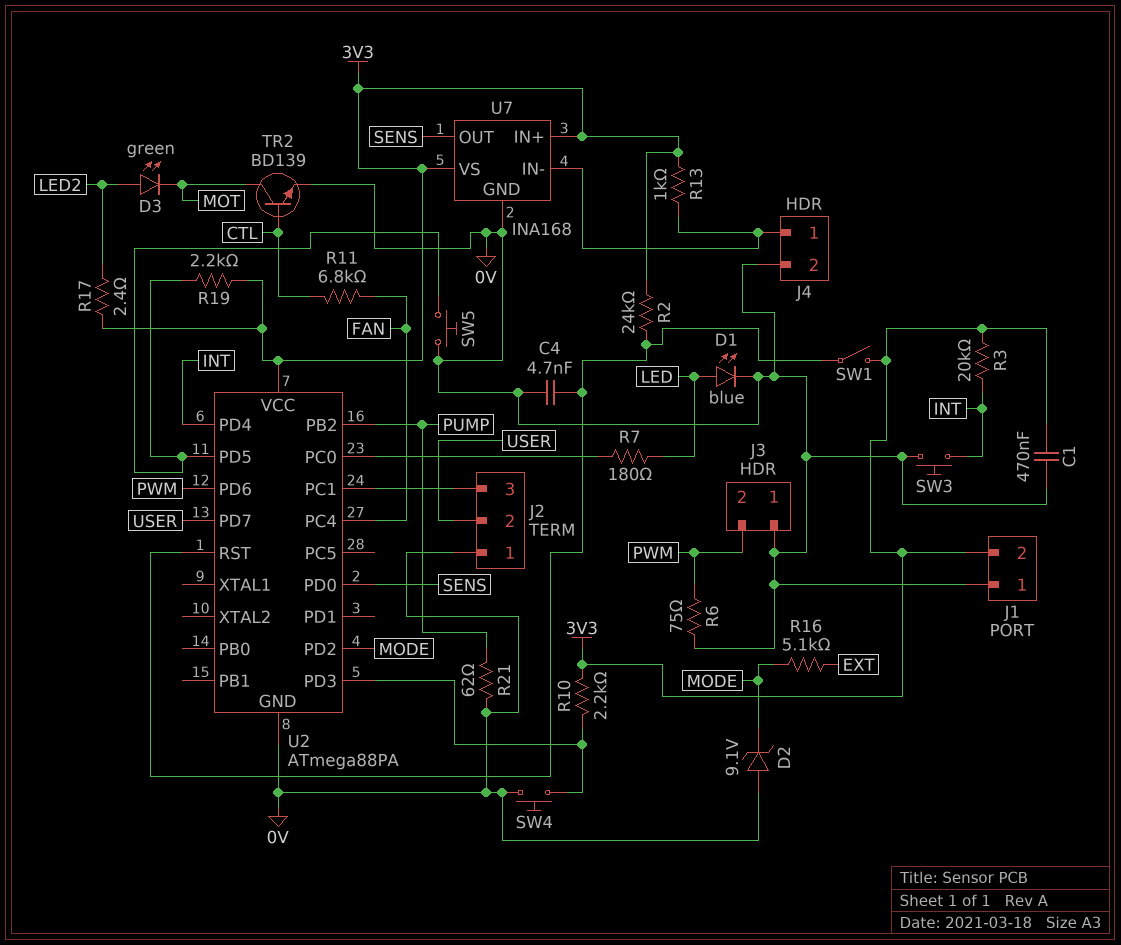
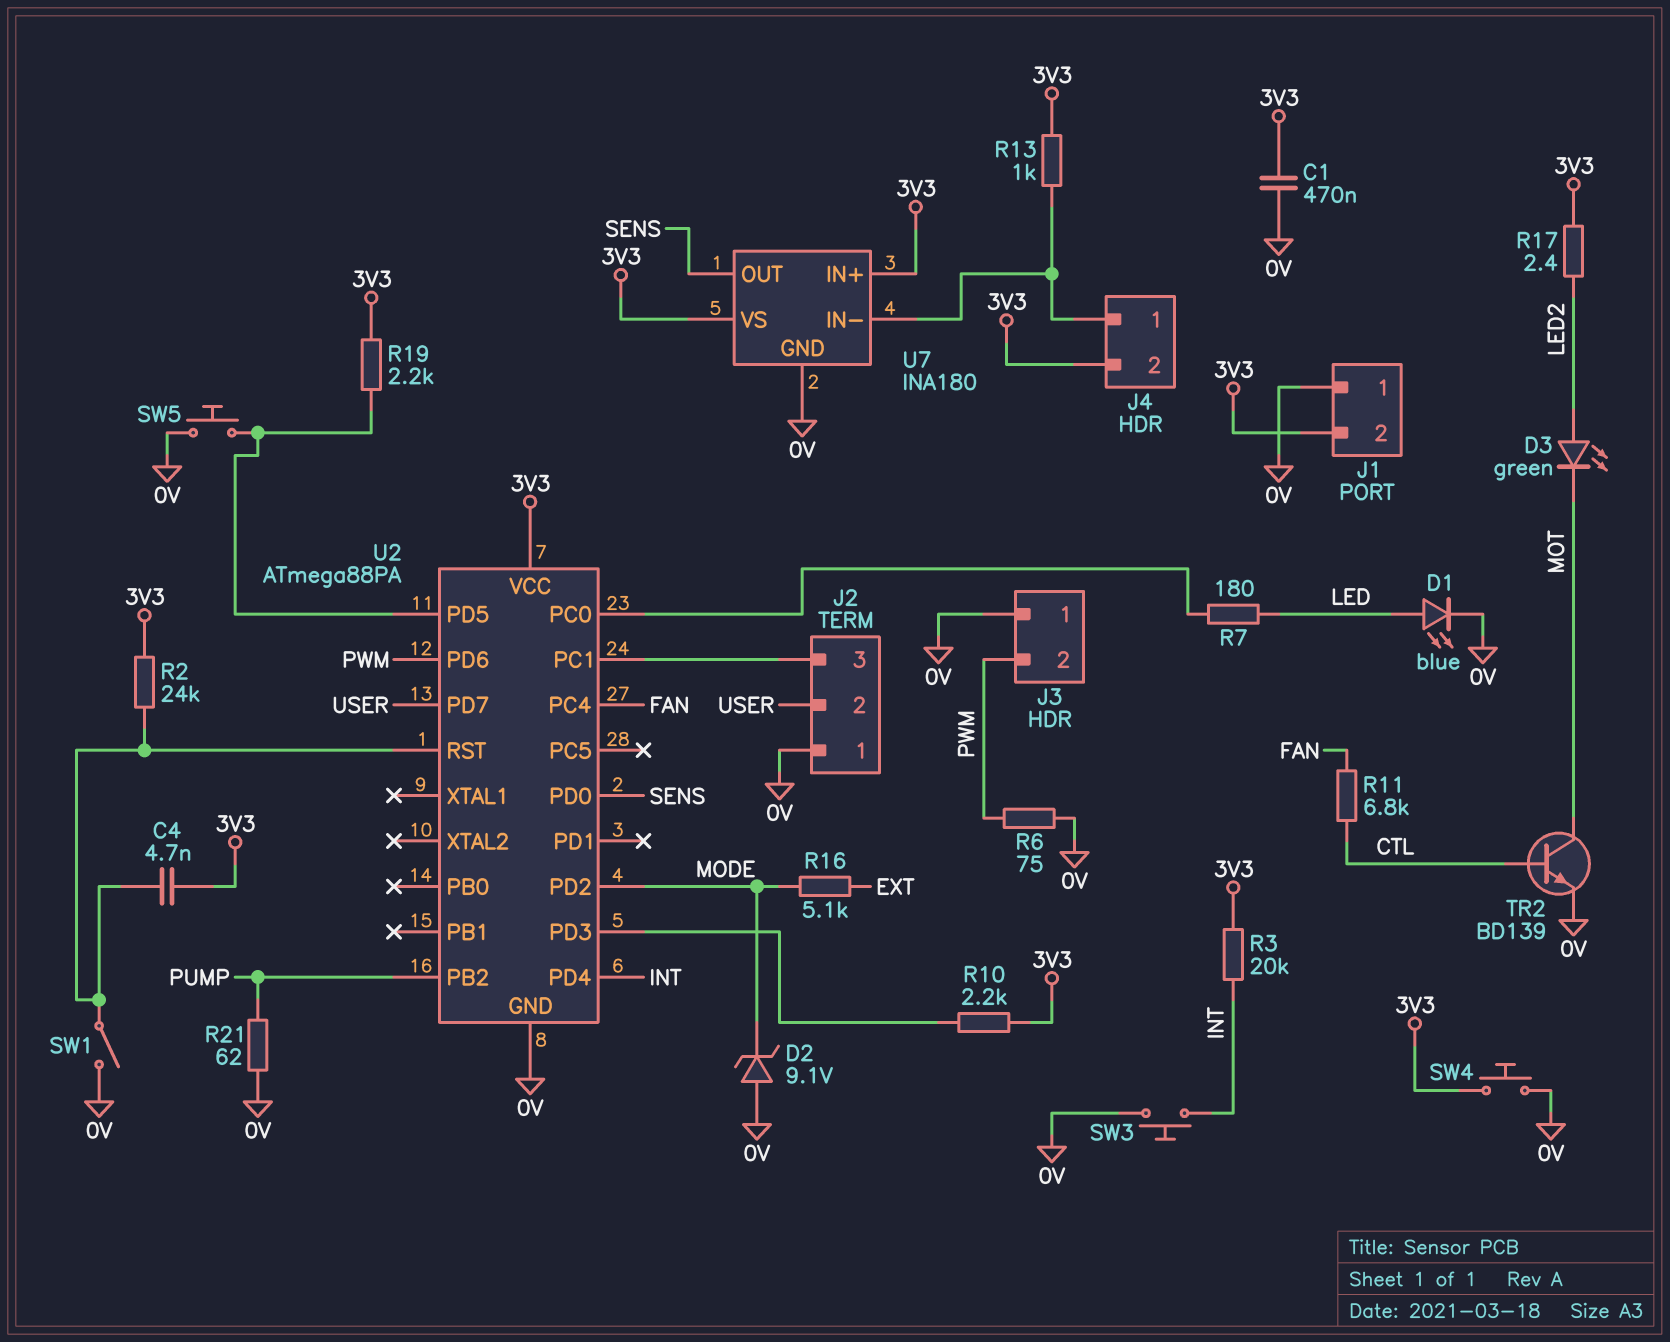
C4: 4.7nF (0V, U2/RST) -> 4.7nF (3V3, U2/RST)
J4 pin 2: 0V -> 3V3
SW1: switch (3V3, U2/RST) -> switch (0V, U2/RST)
SW4: button (0V, U2/PD3) -> button (0V, 3V3)
U7: INA168 -> INA180

